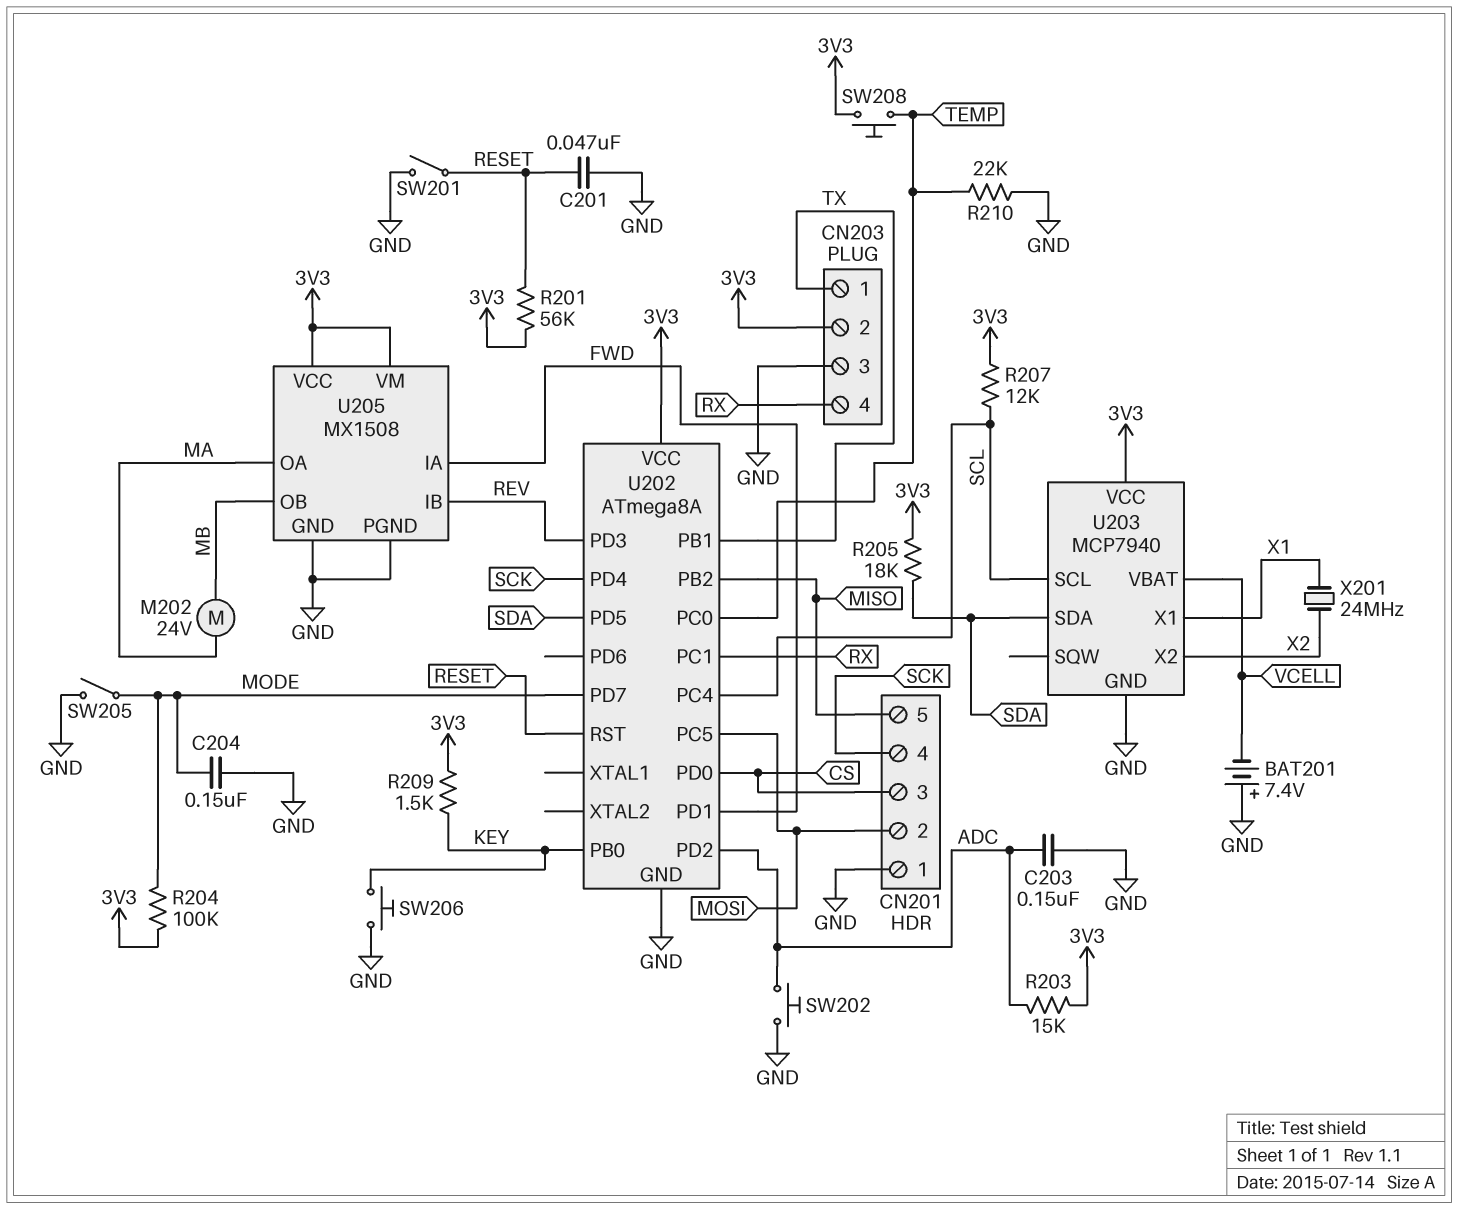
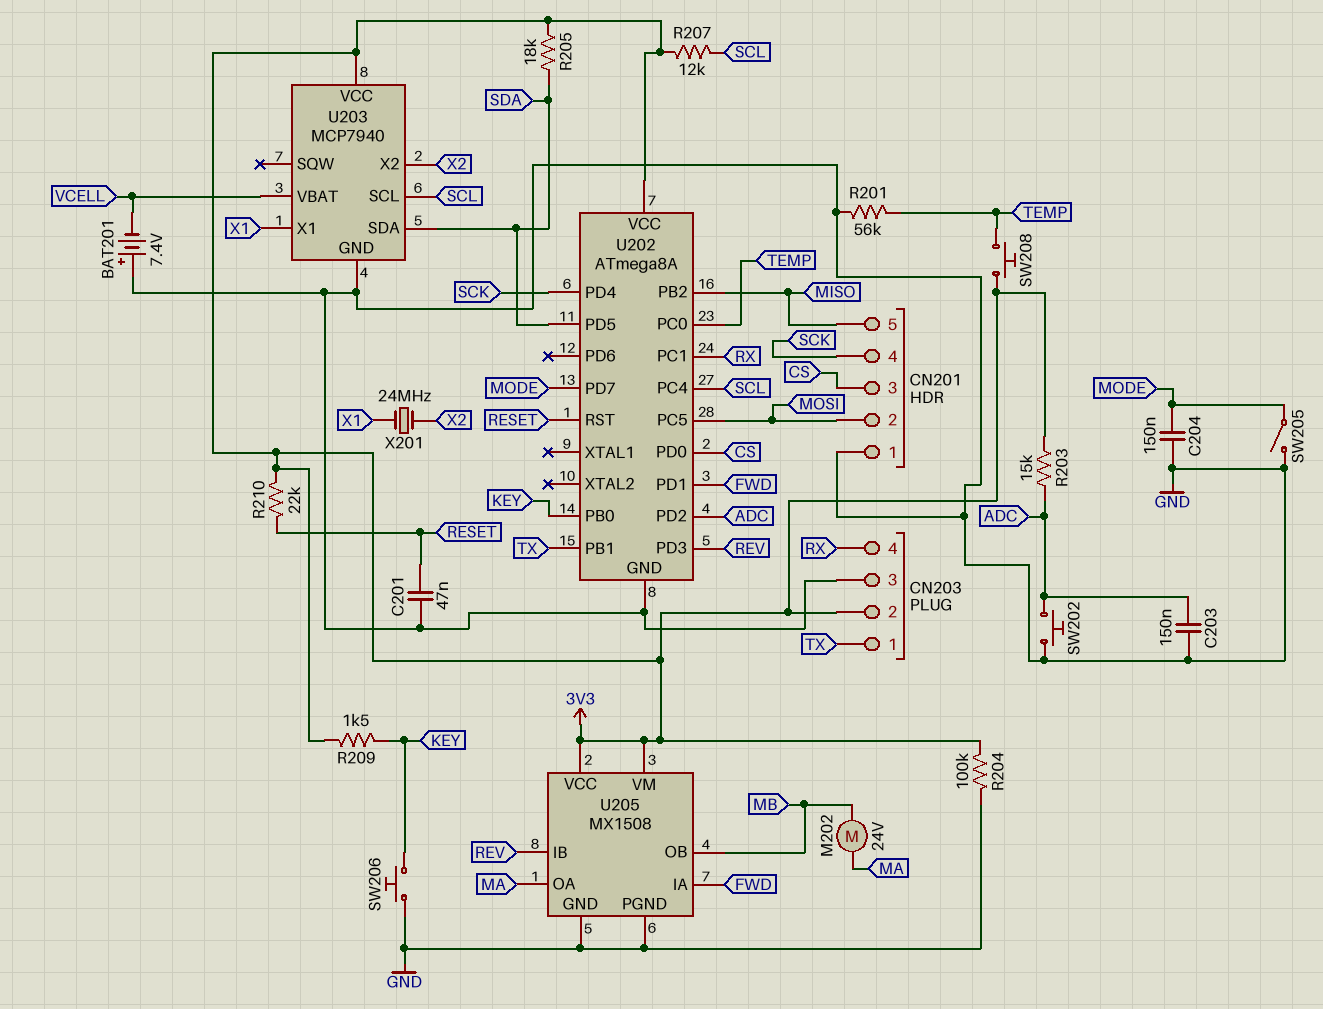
R201: 56k (3V3, RESET) -> 56k (GND, TEMP)
R204: 100k (3V3, MODE) -> 100k (3V3, GND)
R210: 22k (GND, TEMP) -> 22k (3V3, RESET)
SW201: switch (GND, RESET) -> none

